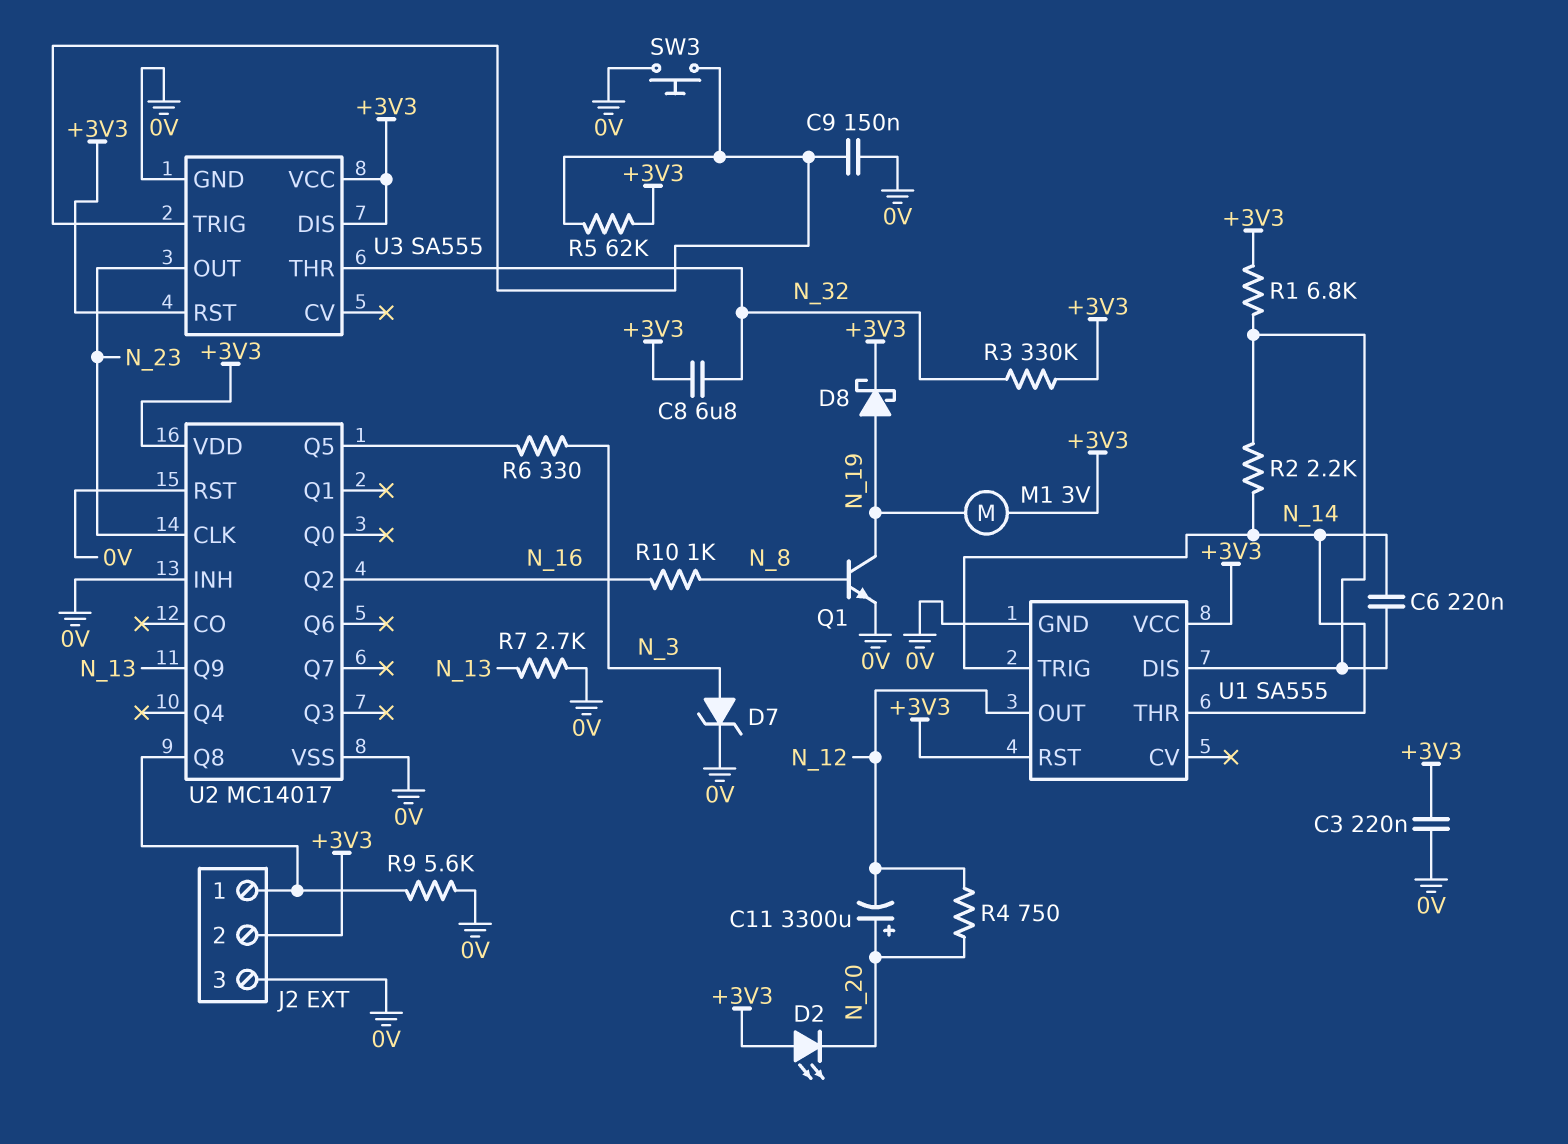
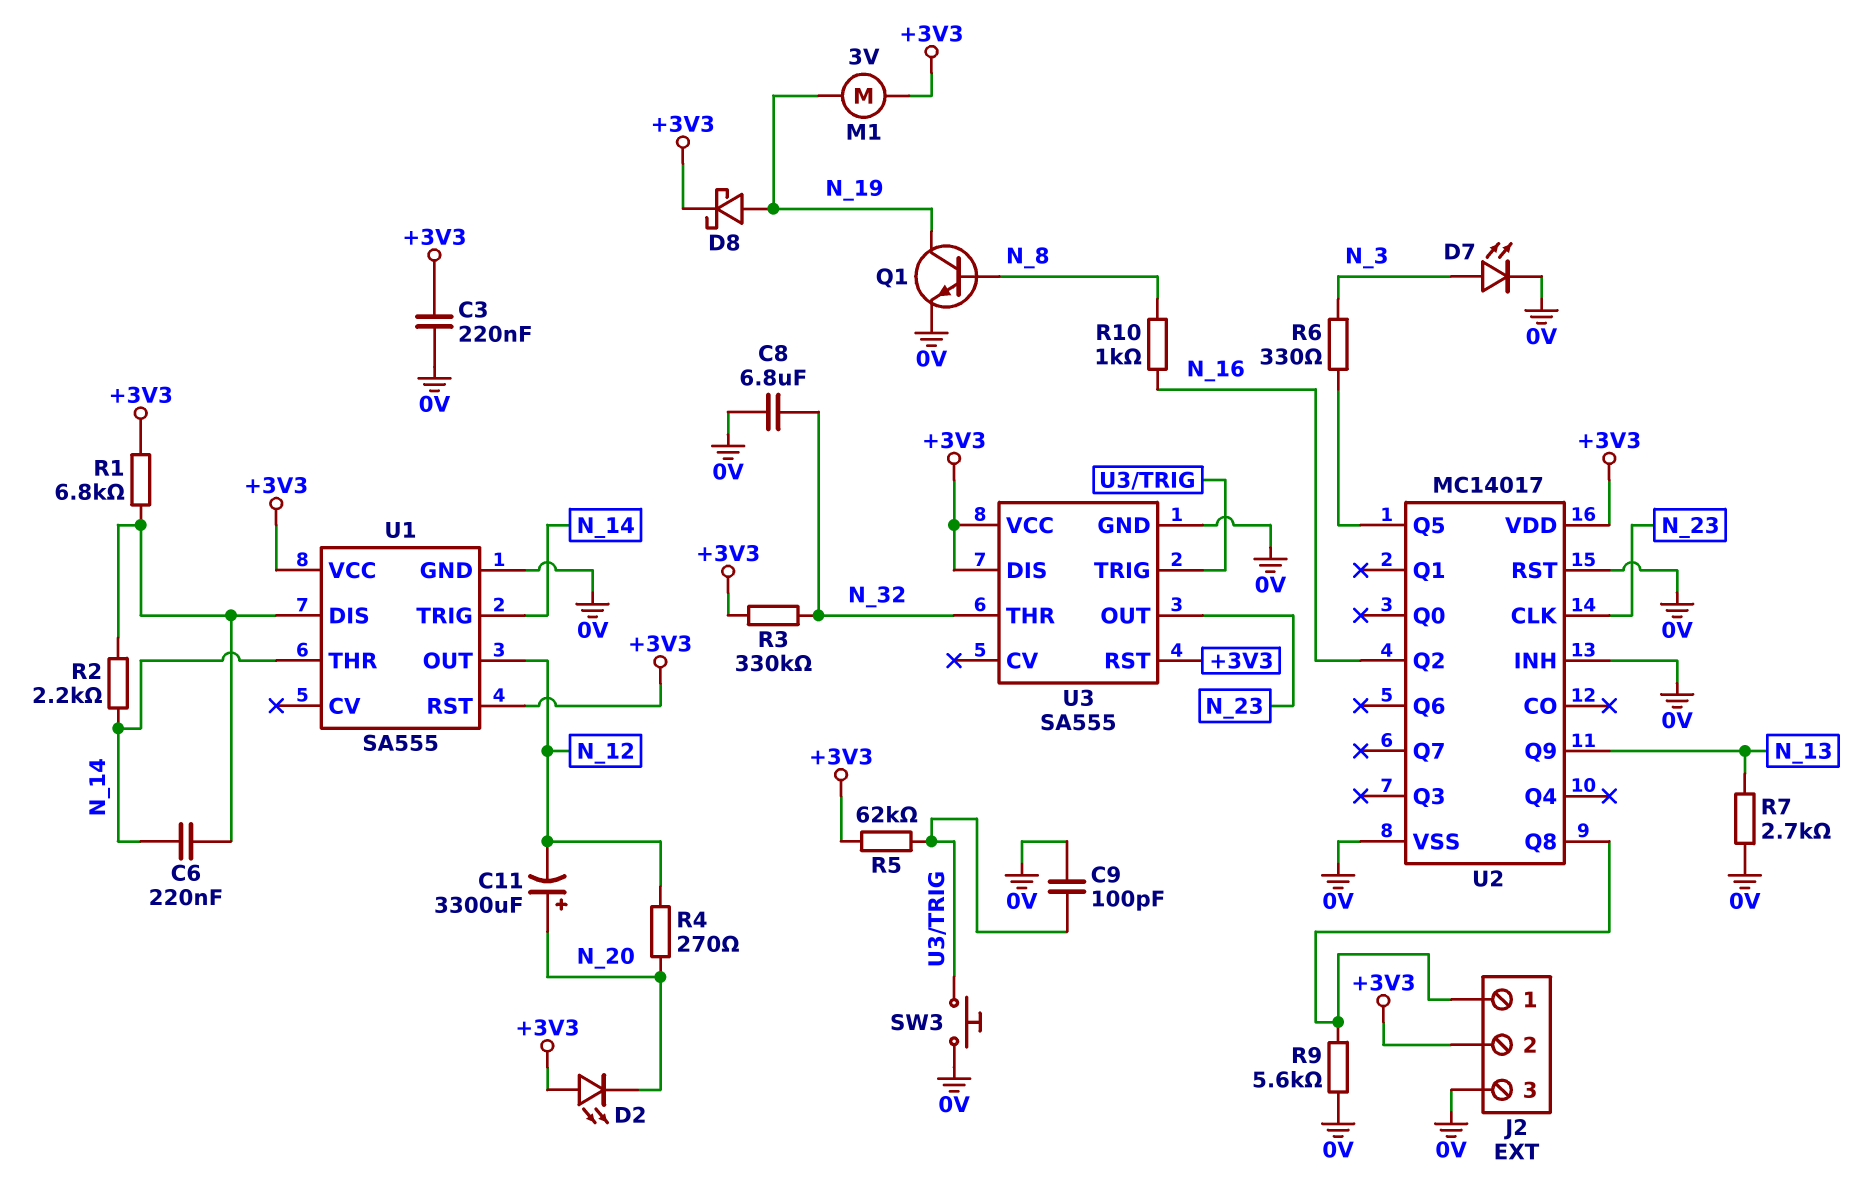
C8: 6.8uF (+3V3, N_32) -> 6.8uF (0V, N_32)
C9: 150nF (0V, U3/TRIG) -> 100pF (0V, U3/TRIG)
D7: zener (A N_3, K 0V) -> LED (A N_3, K 0V)
R4: 750 (N_12, N_20) -> 270 (N_12, N_20)

